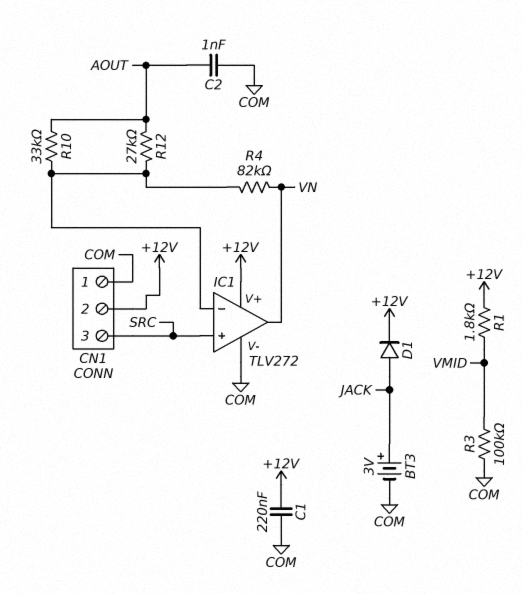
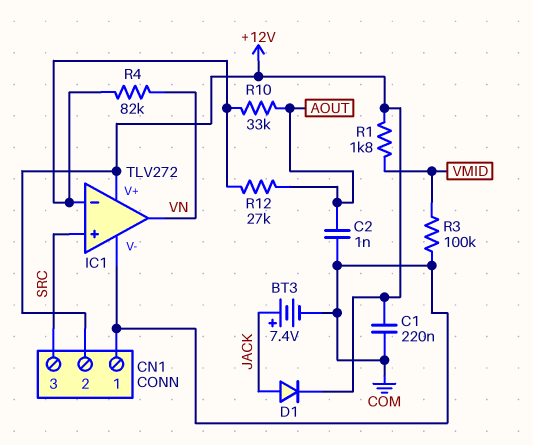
BT3: 3V (plus JACK, minus COM) -> 7.4V (plus JACK, minus COM)

